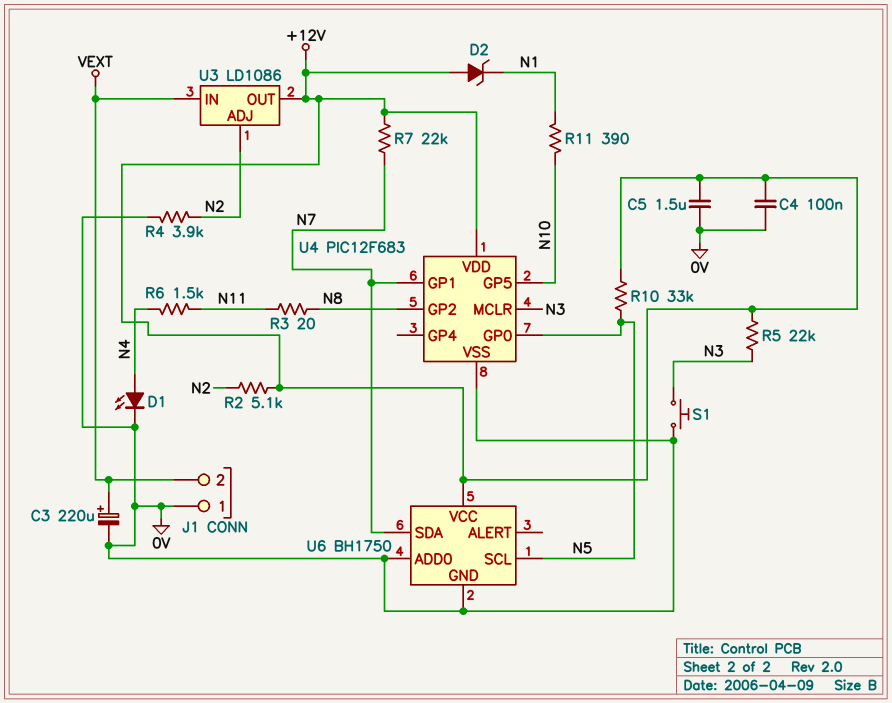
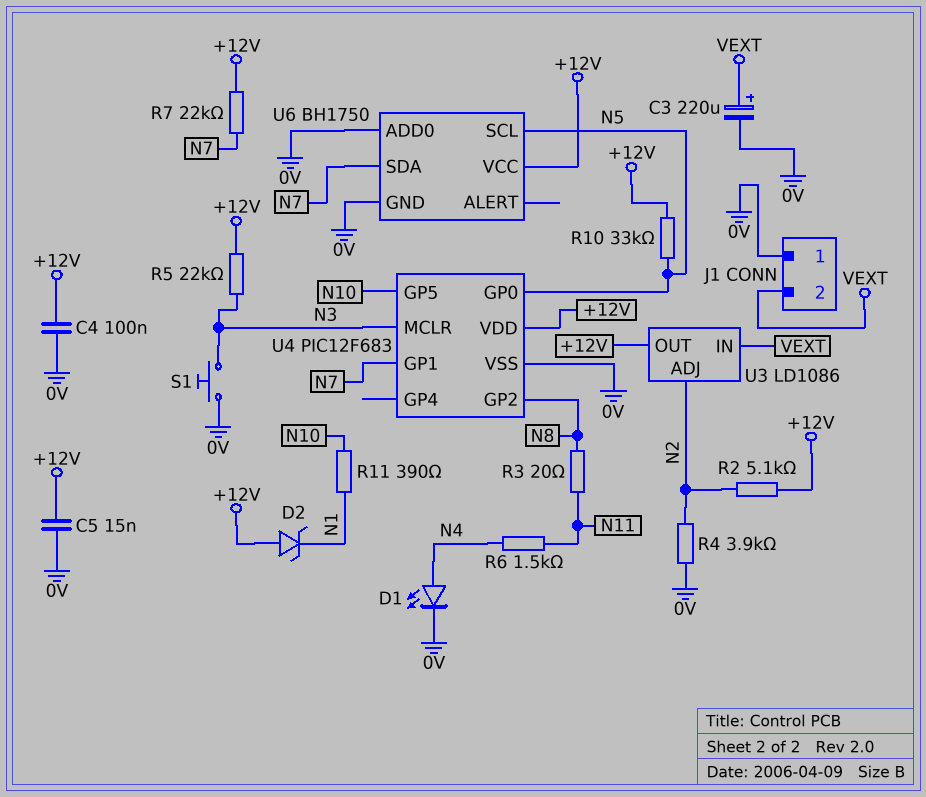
C5: 1.5uF (+12V, 0V) -> 15nF (+12V, 0V)

